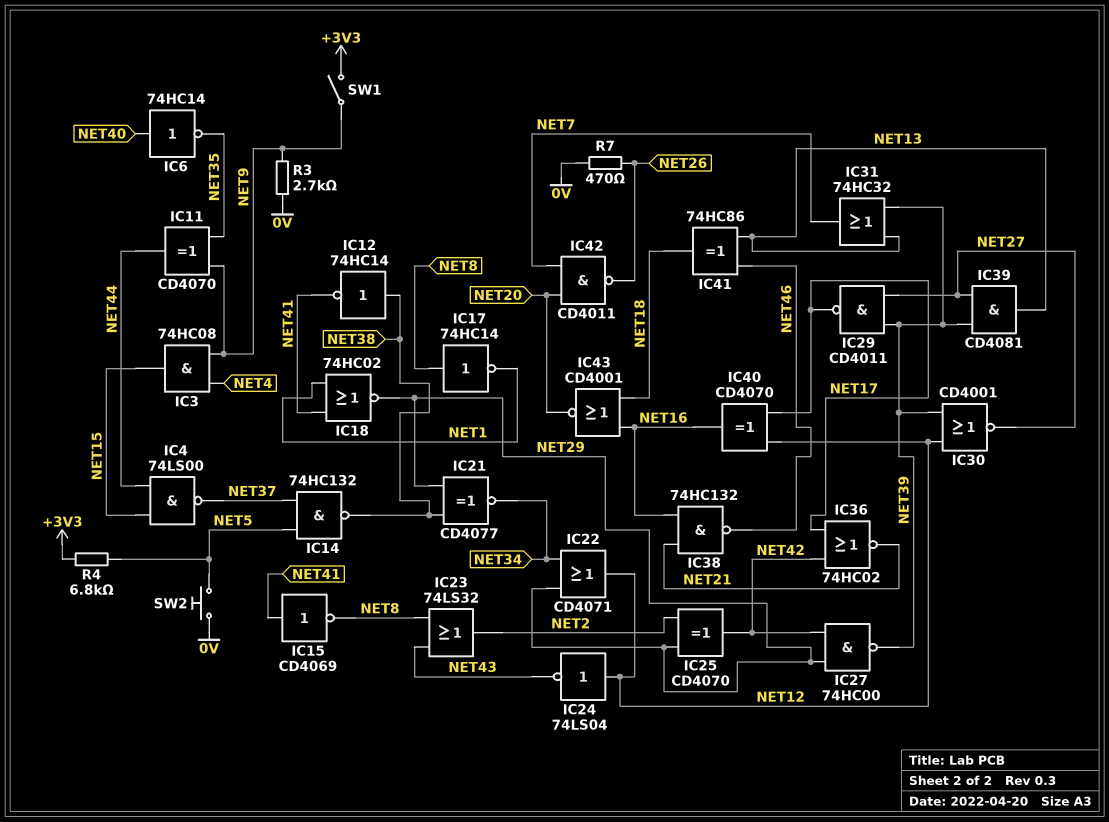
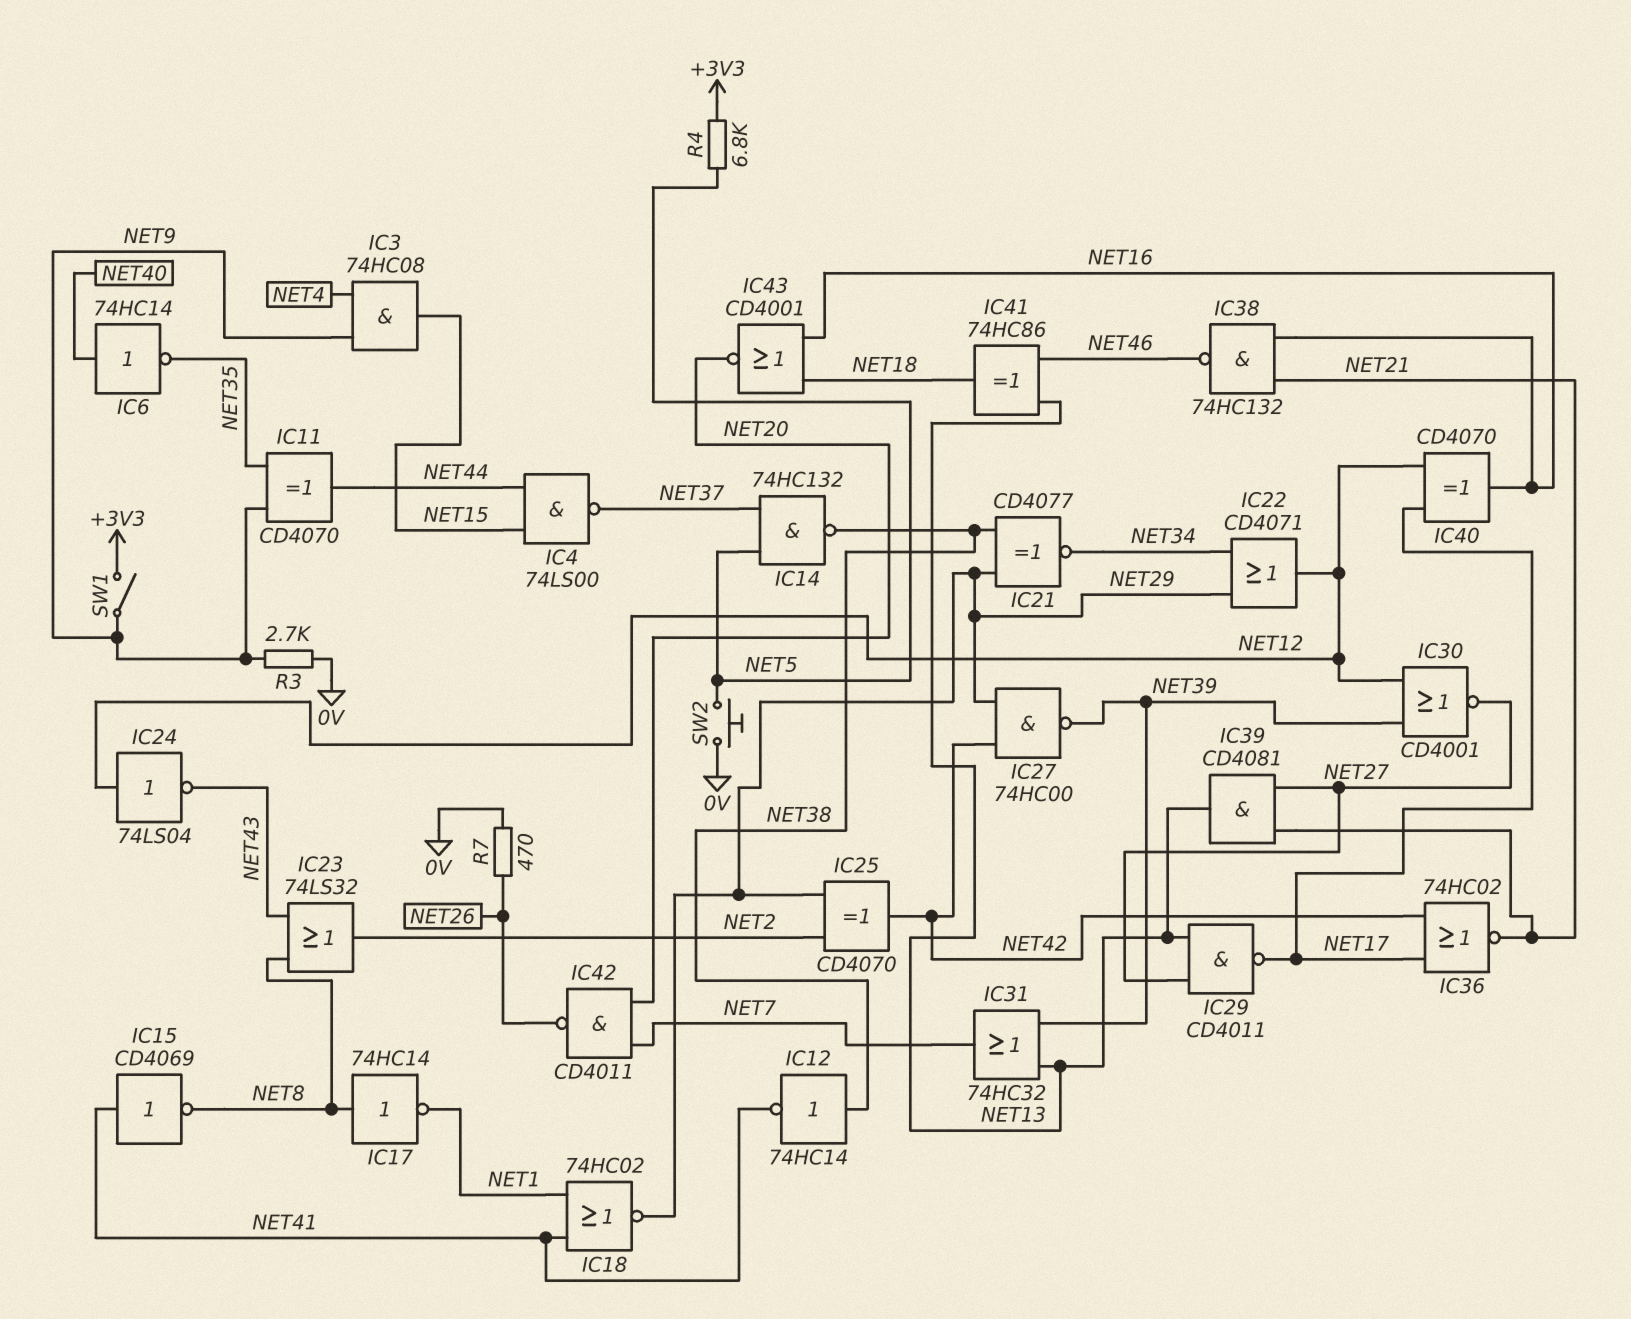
IC29: NAND CD4011 (in NET27, in NET39, out NET17) -> NAND CD4011 (in NET13, in NET27, out NET17)
IC39: AND CD4081 (in NET27, in NET39, out NET13) -> AND CD4081 (in NET21, in NET27, out NET13)

